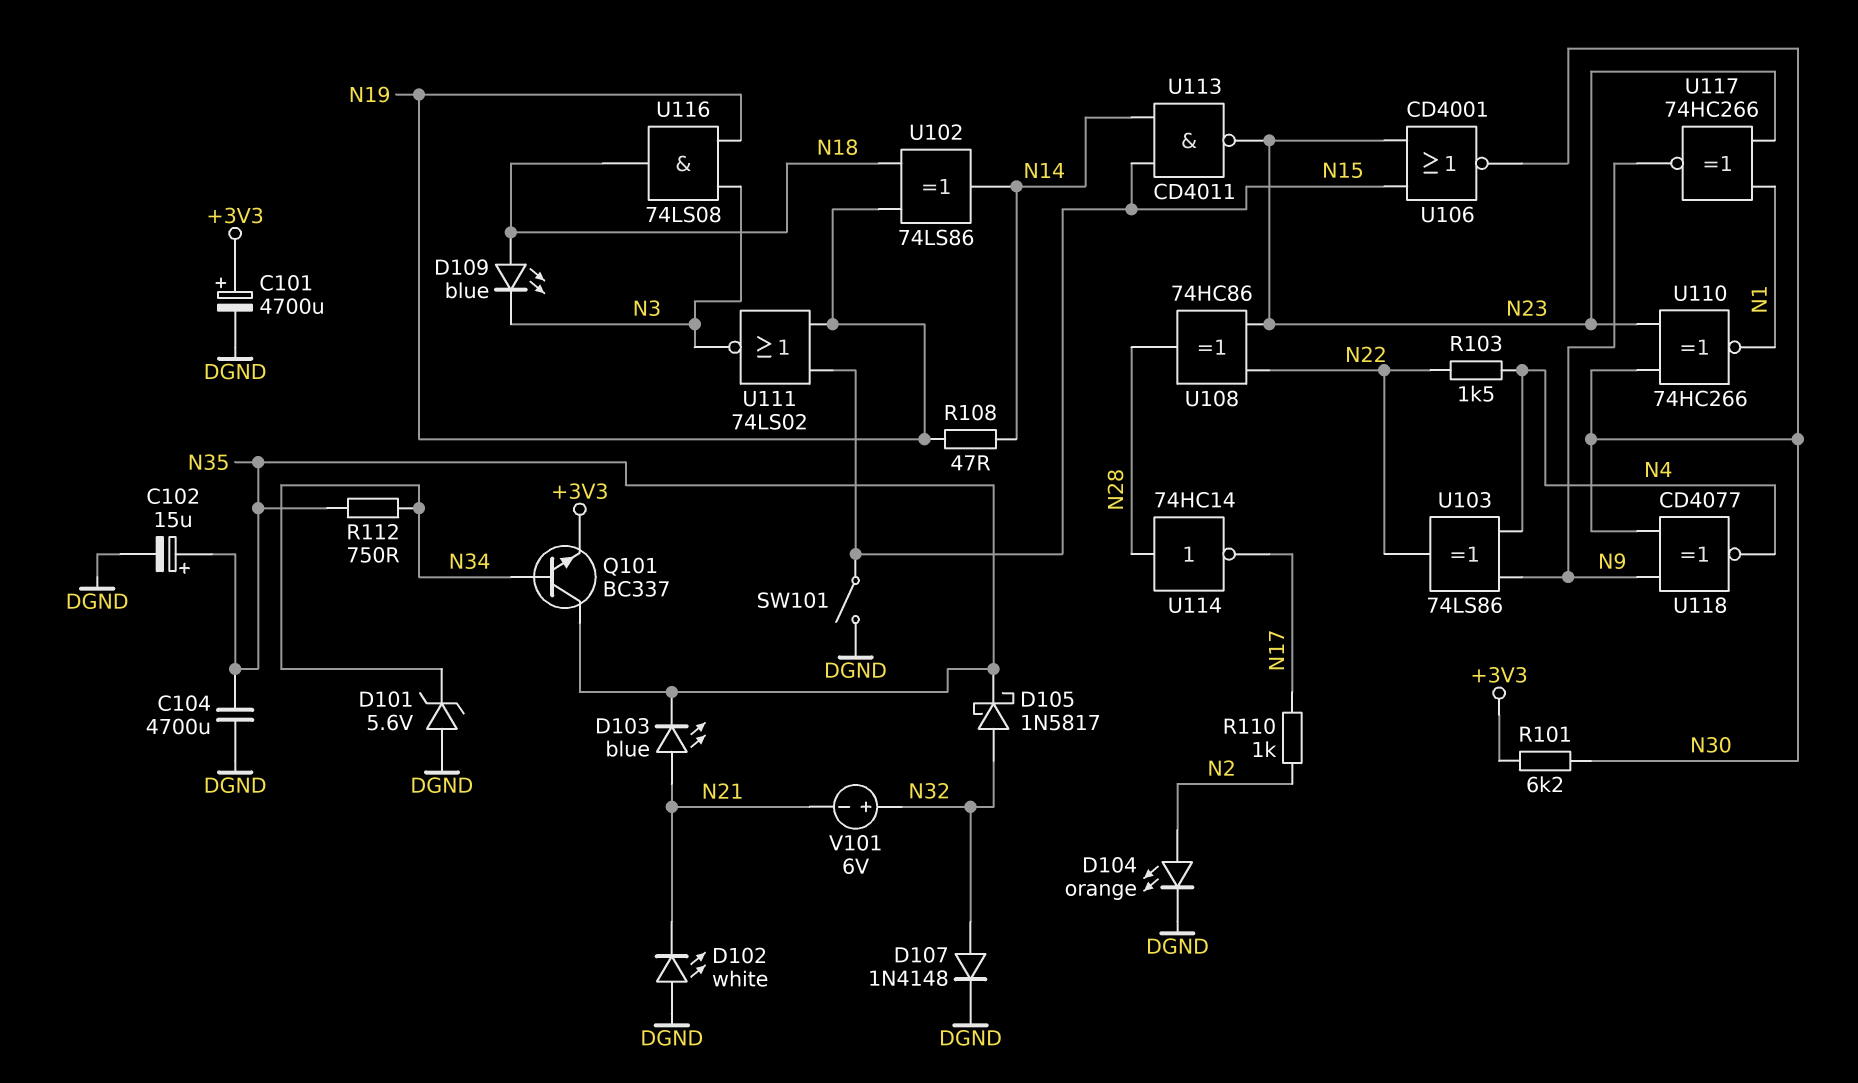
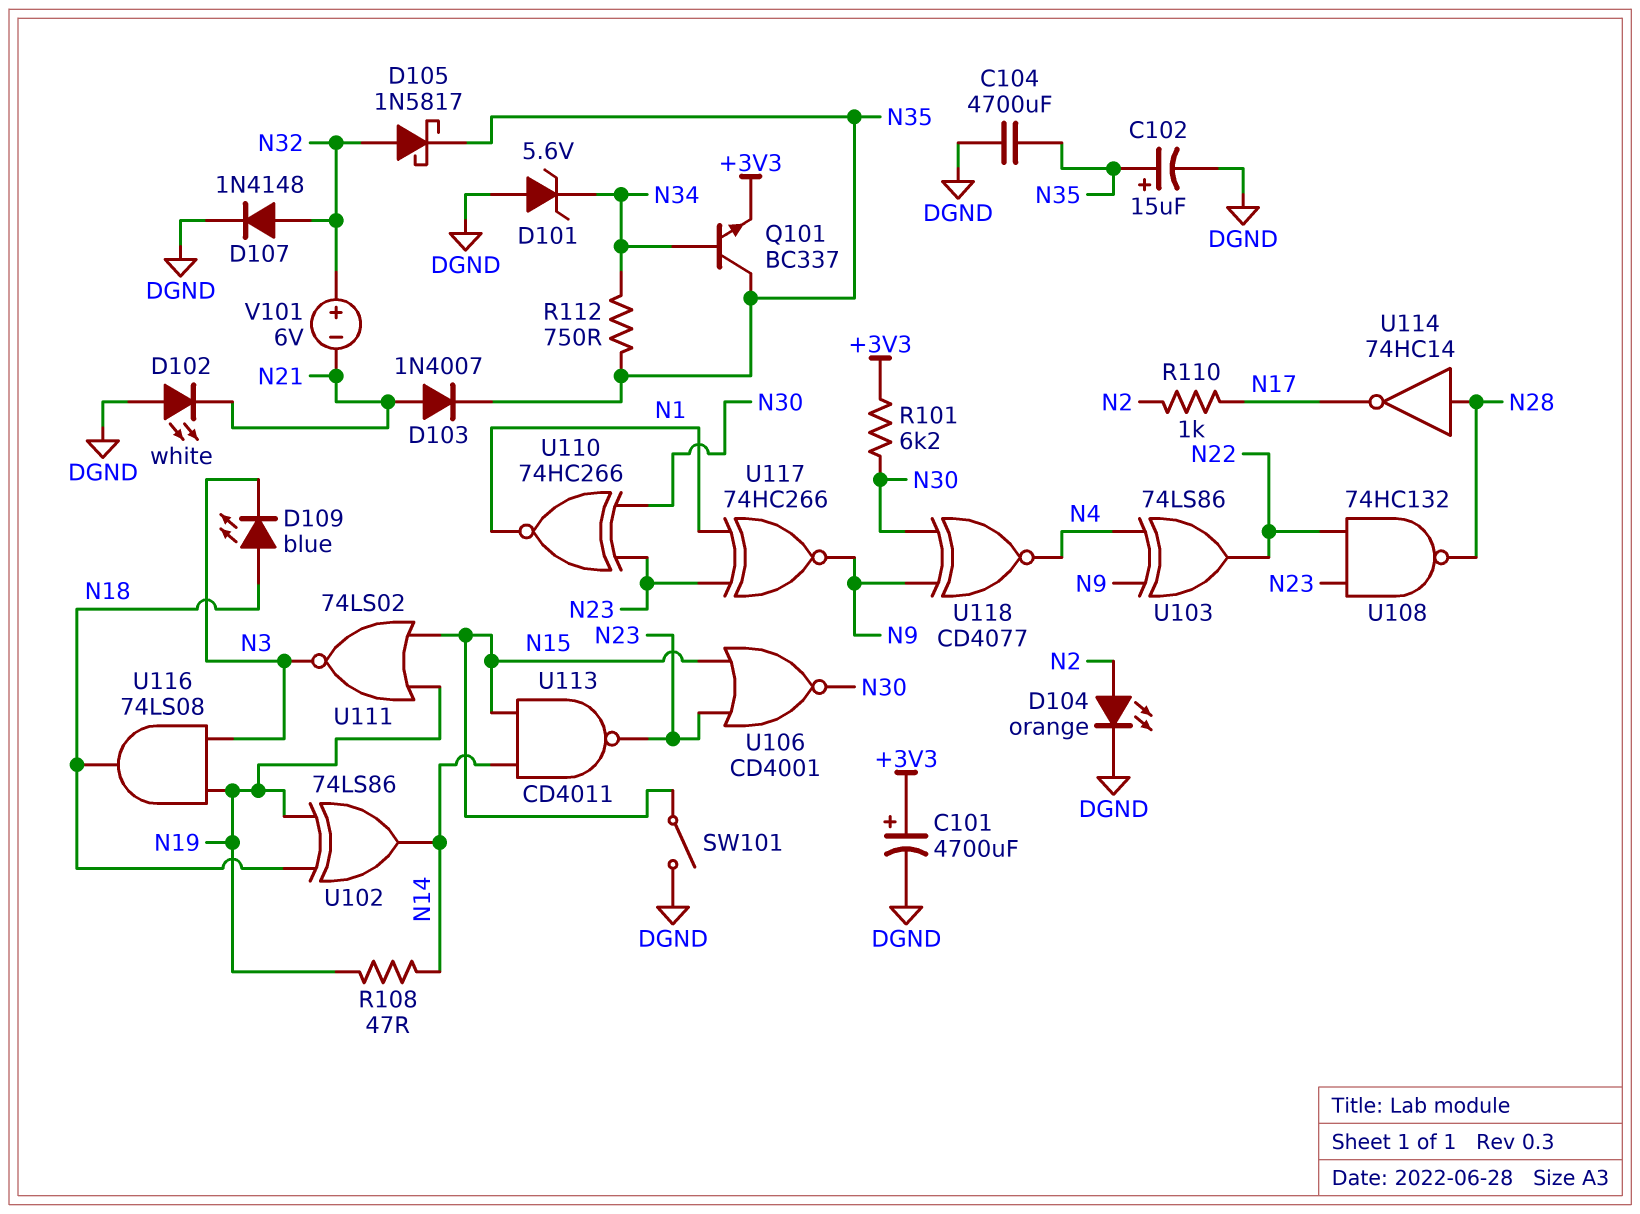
D103: LED blue (A N21, K N35) -> diode 1N4007 (A N21, K N35)
R103: 1.5k (N4, N22) -> none
U108: XOR 74HC86 (in N22, in N23, out N28) -> NAND 74HC132 (in N22, in N23, out N28)

